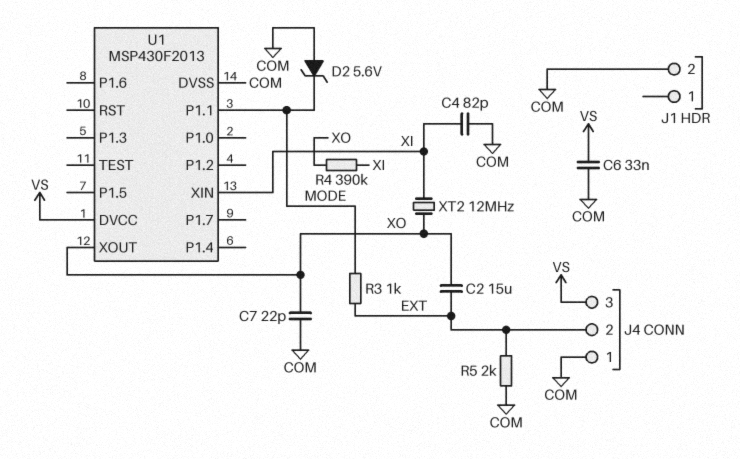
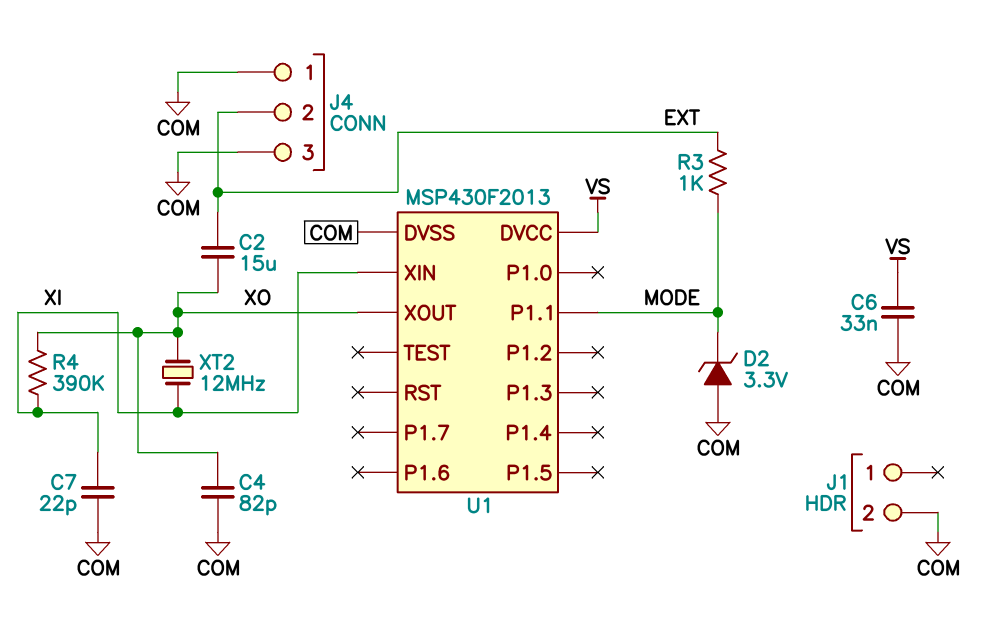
C4: 82pF (COM, XI) -> 82pF (COM, XO)
C7: 22pF (COM, XO) -> 22pF (COM, XI)
D2: zener 5.6V (A COM, K MODE) -> zener 3.3V (A COM, K MODE)
J4 pin 3: VS -> COM
R5: 2k (COM, EXT) -> none

